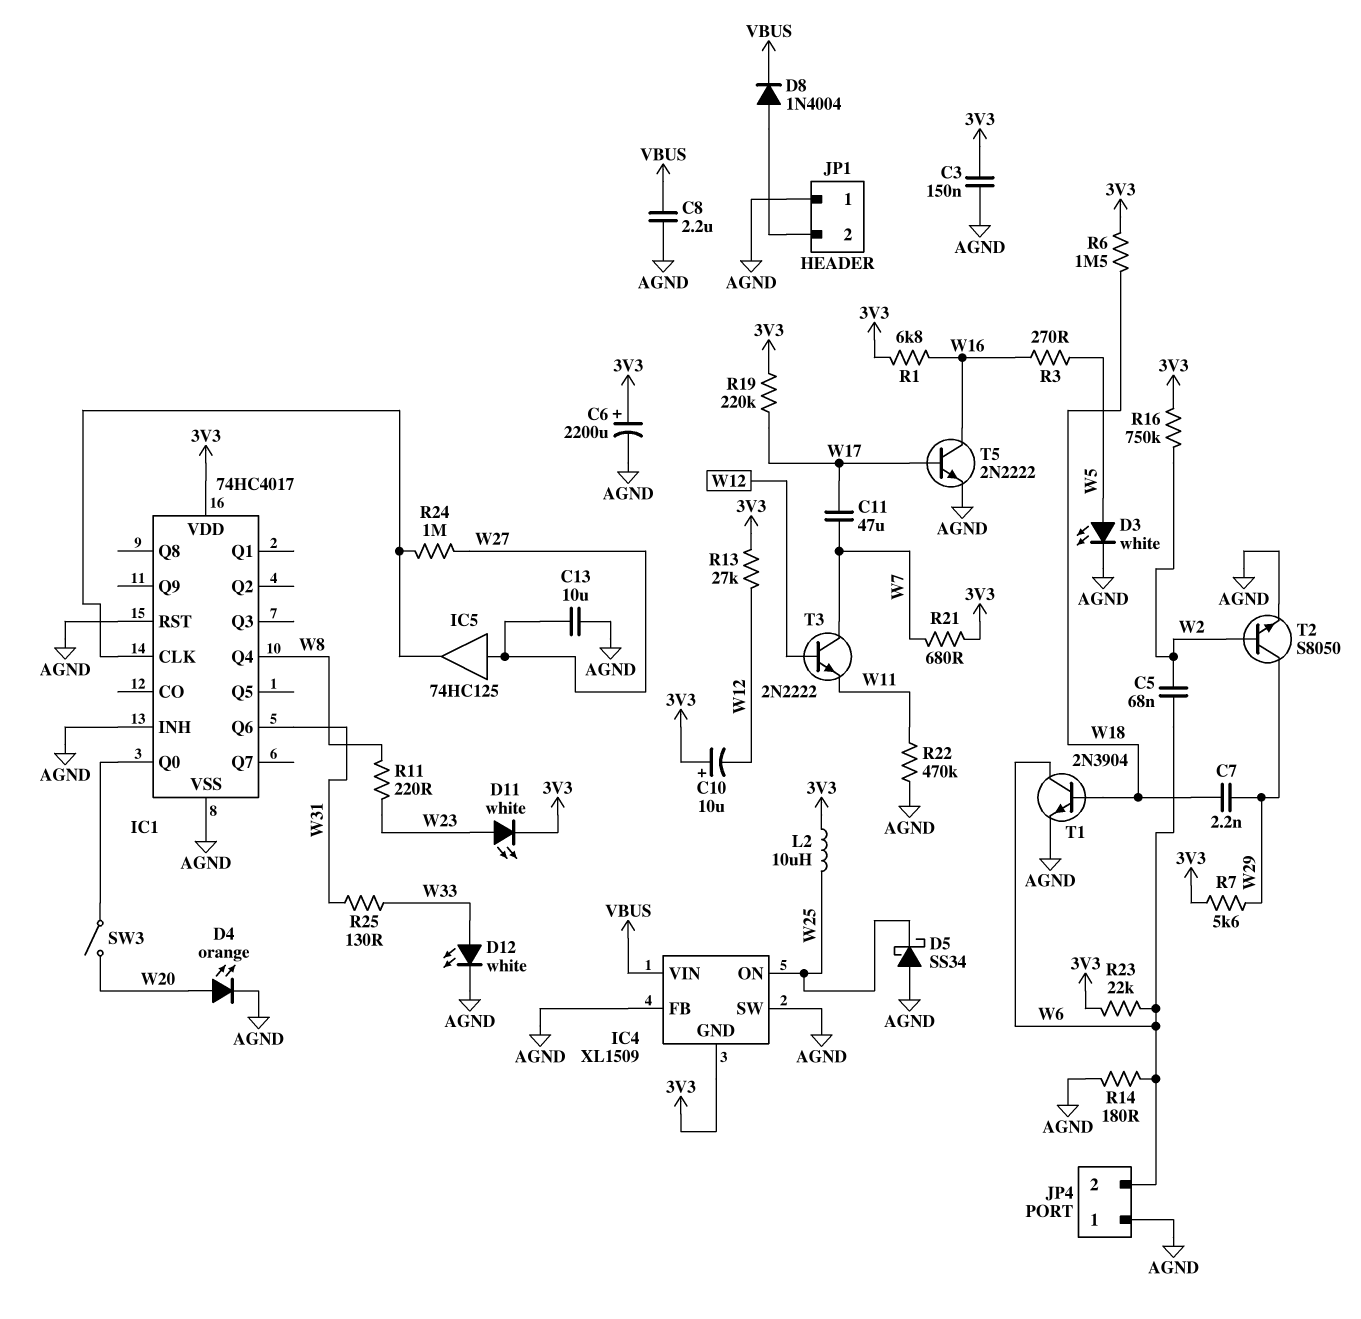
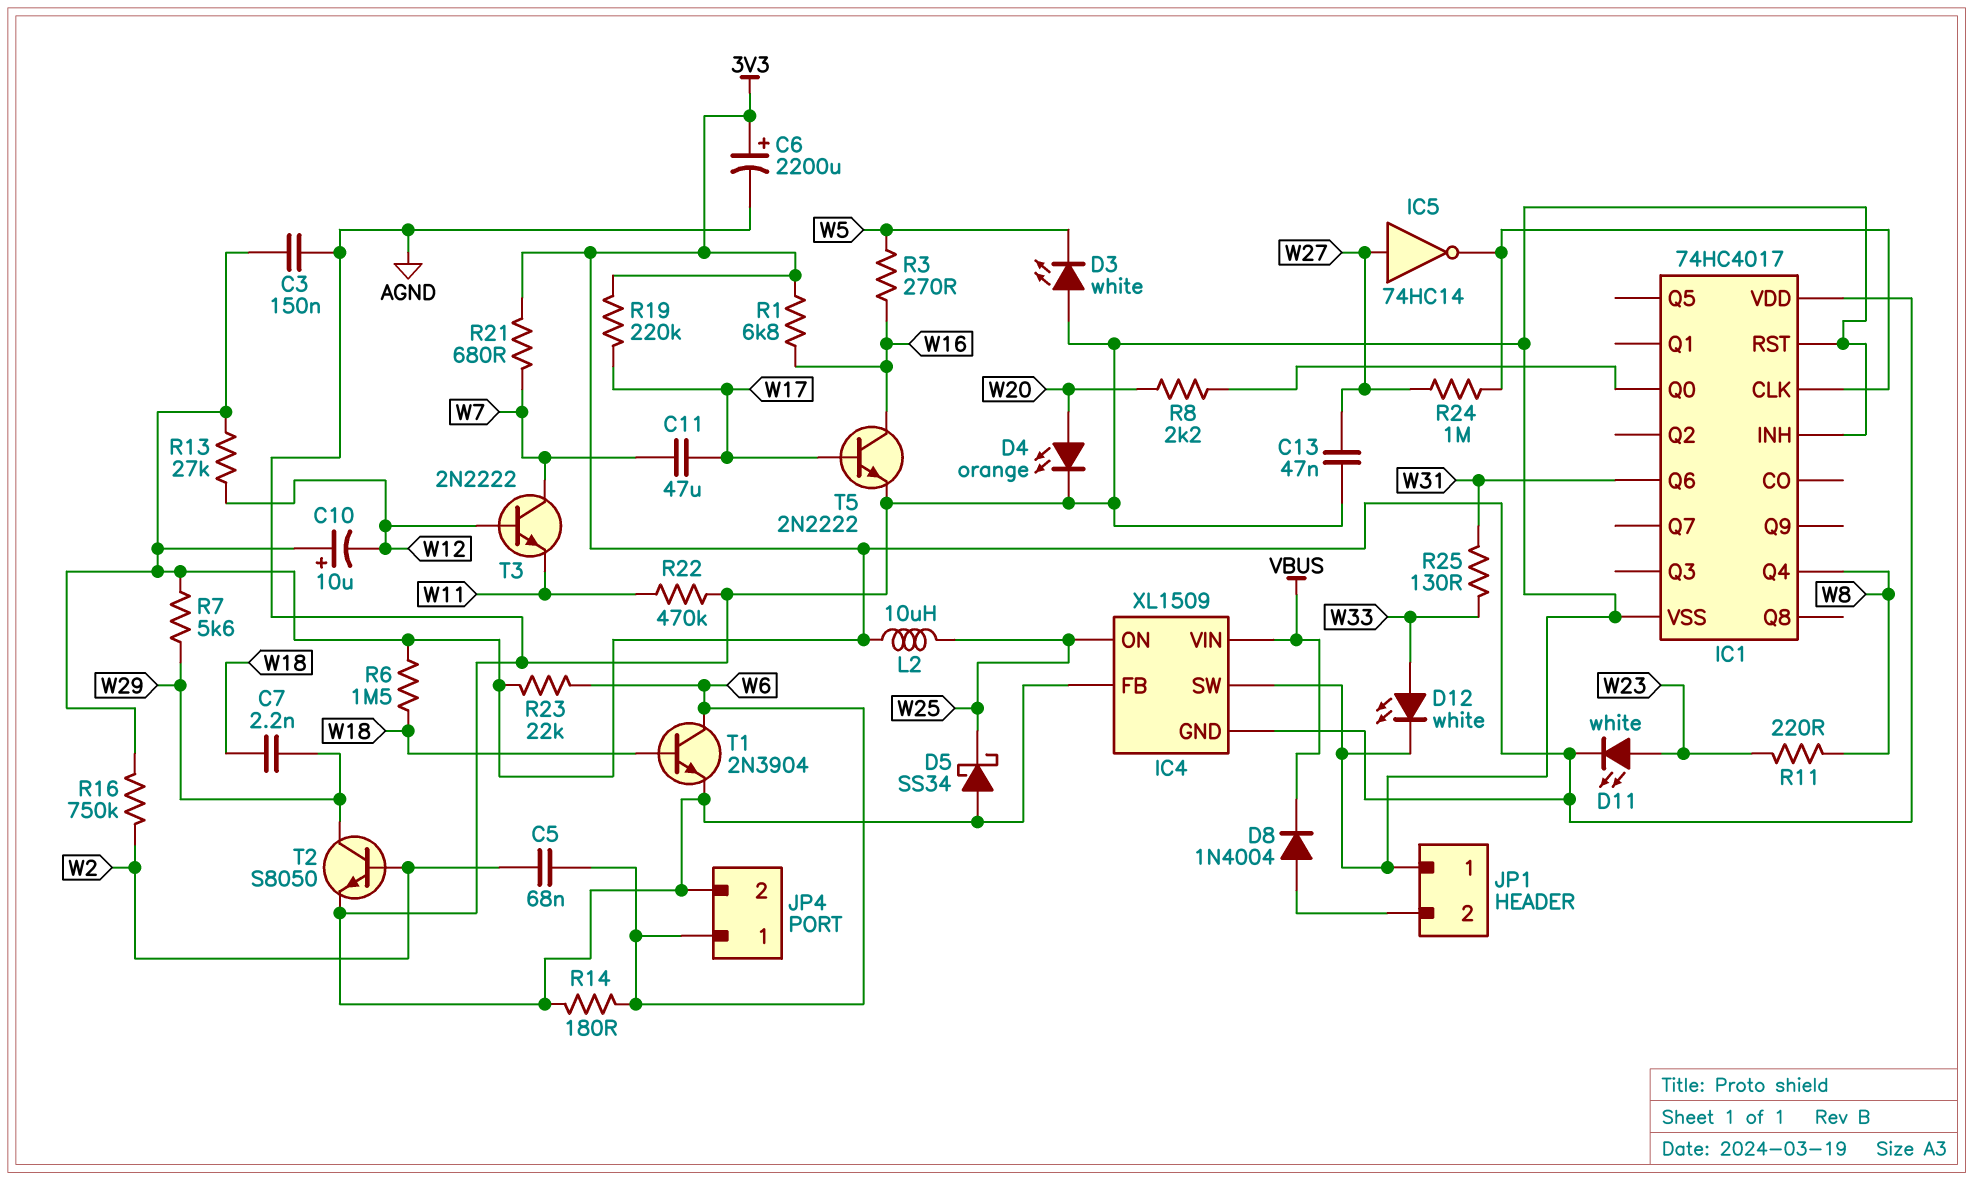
C8: 2.2uF (AGND, VBUS) -> none
C13: 10uF (AGND, W27) -> 47nF (AGND, W27)
D3: LED white (A W5, K AGND) -> LED white (A AGND, K W5)
IC5: buffer 74HC125 (in W27, out IC1/CLK) -> NOT 74HC14 (in W27, out IC1/CLK)
JP4 pin 1: AGND -> W6
JP4 pin 2: W6 -> AGND
R8: none -> 2.2k (IC1/Q0, W20)
SW3: switch (IC1/Q0, W20) -> none

